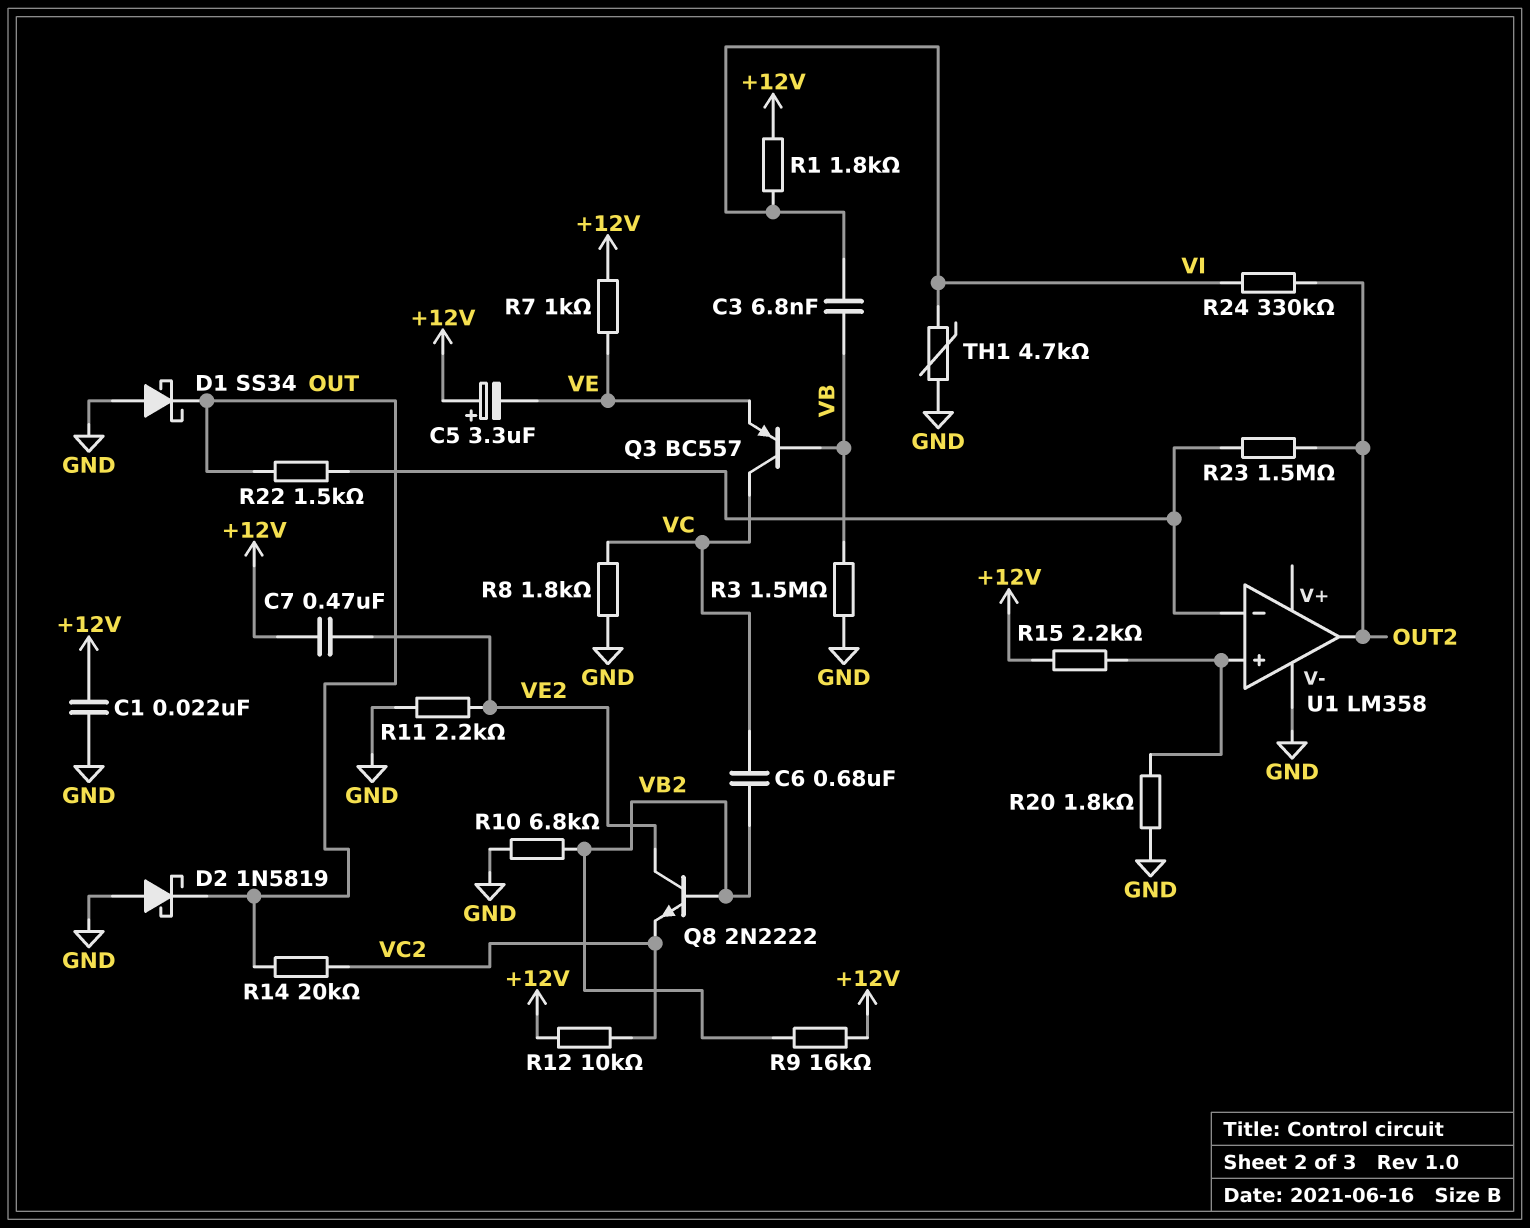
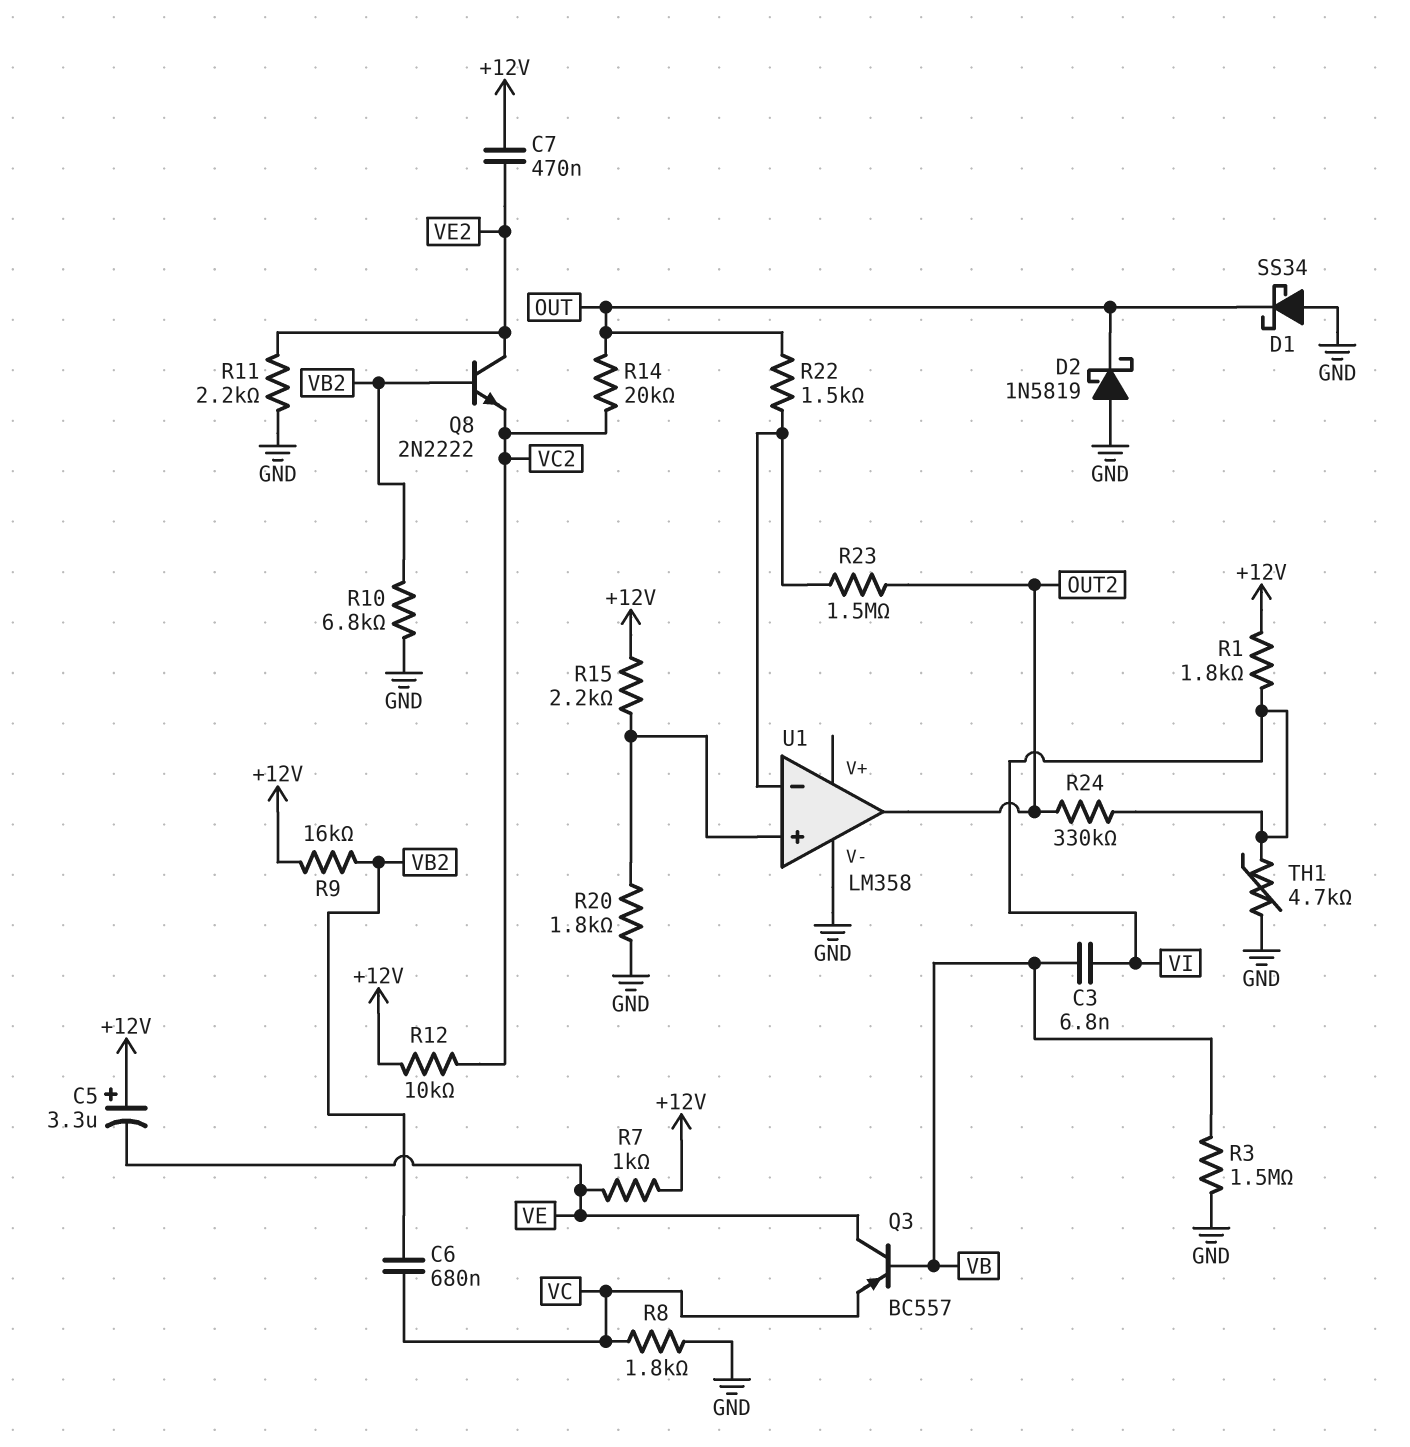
C1: 22nF (+12V, GND) -> none
Q3: PNP BC557 (B VB, C VC, E VE) -> PNP BC557 (B VB, C VE, E VC)

